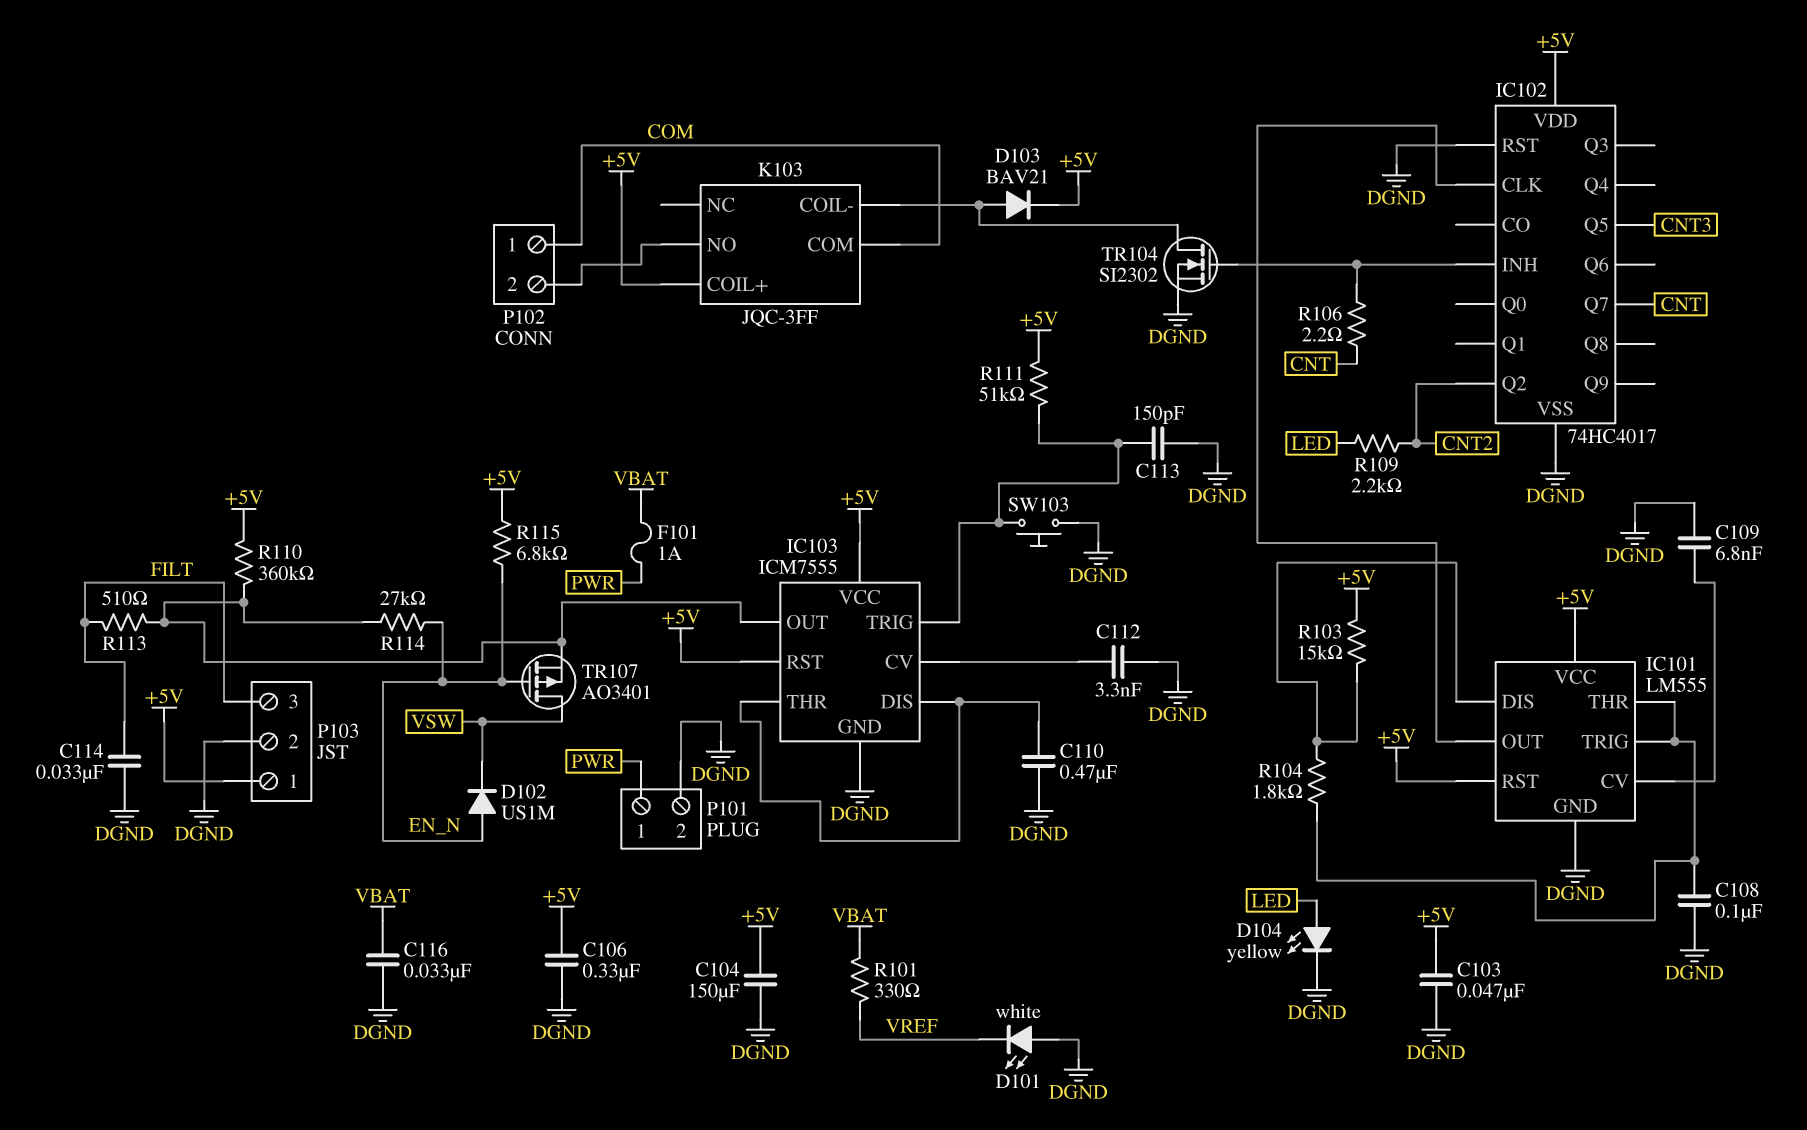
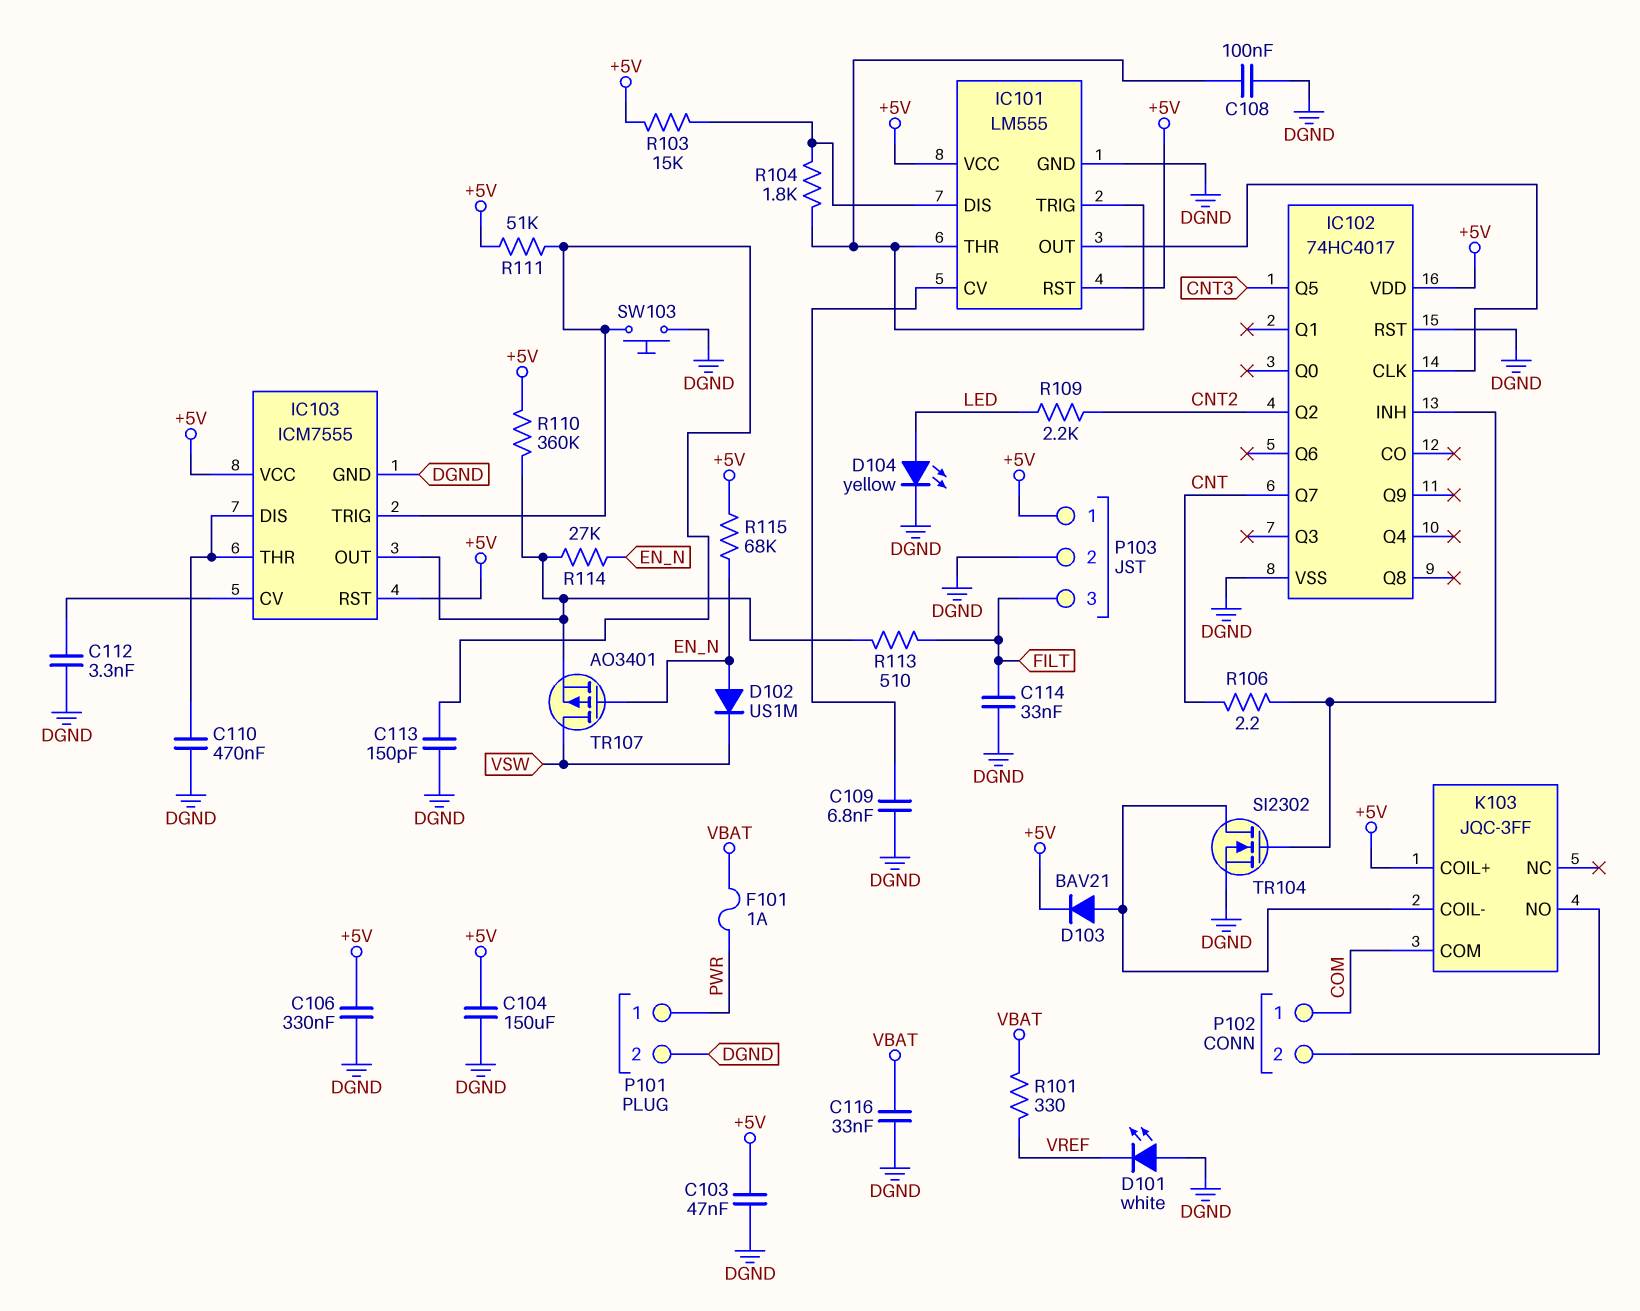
R115: 6.8k (+5V, EN_N) -> 68k (+5V, EN_N)

